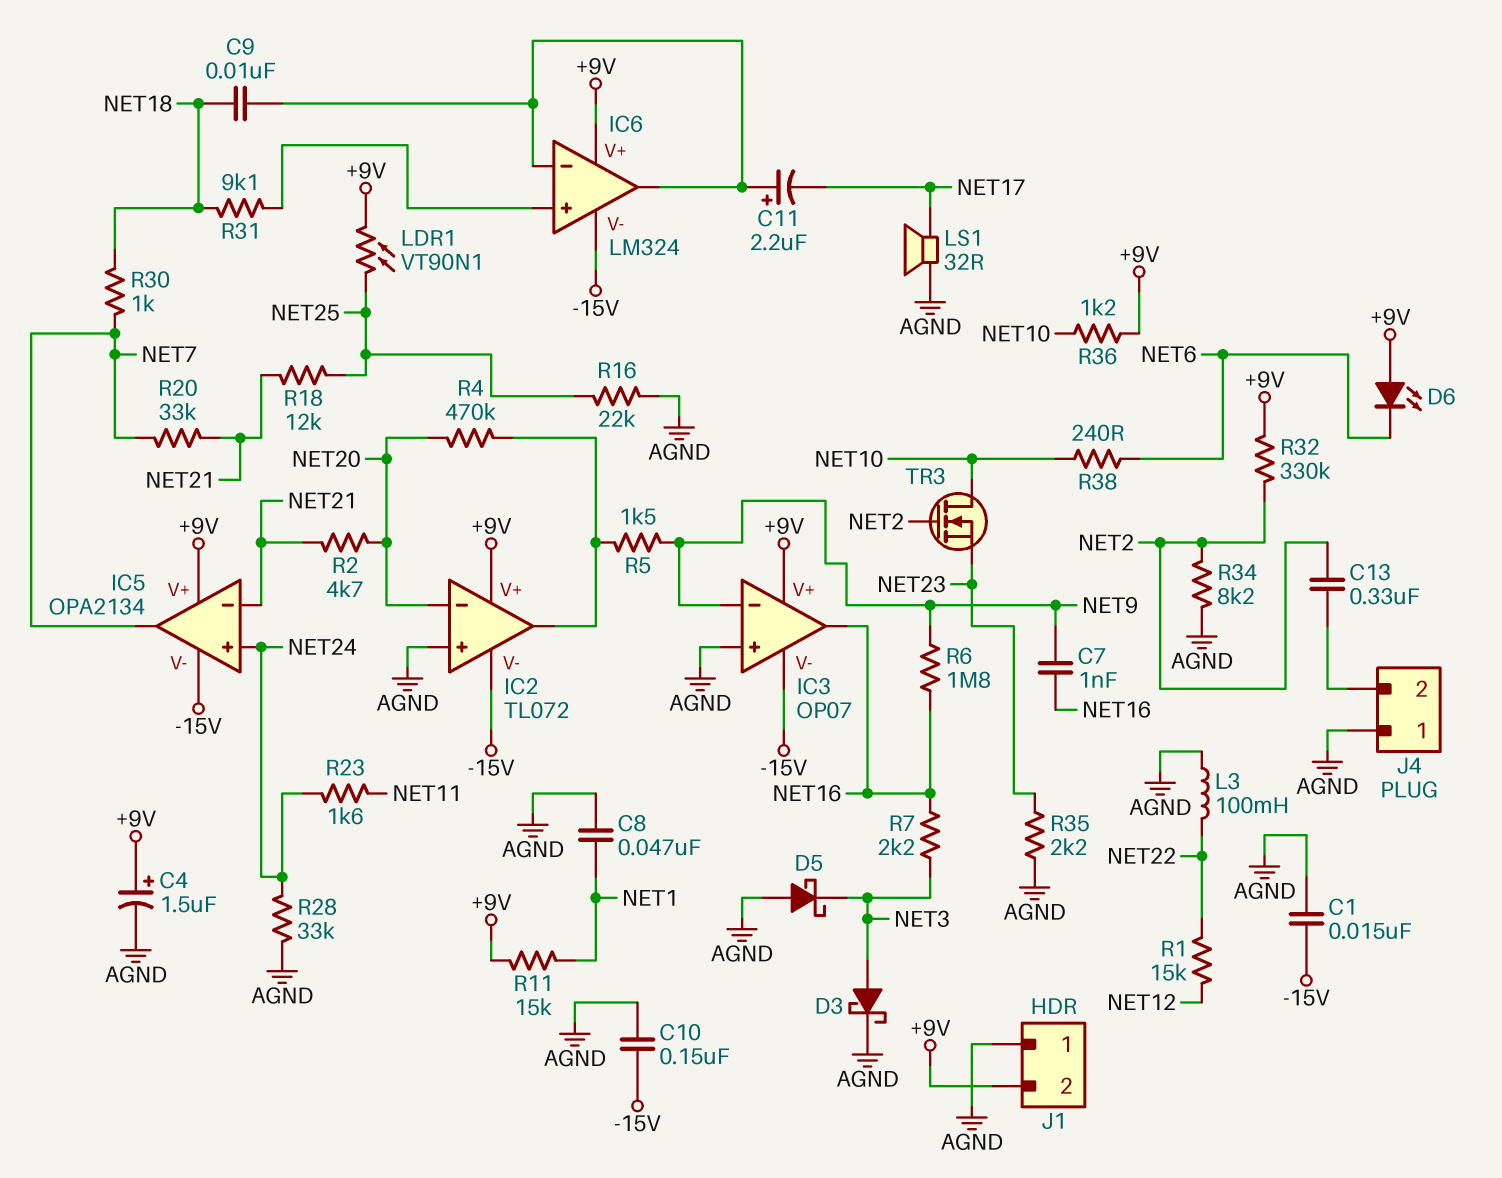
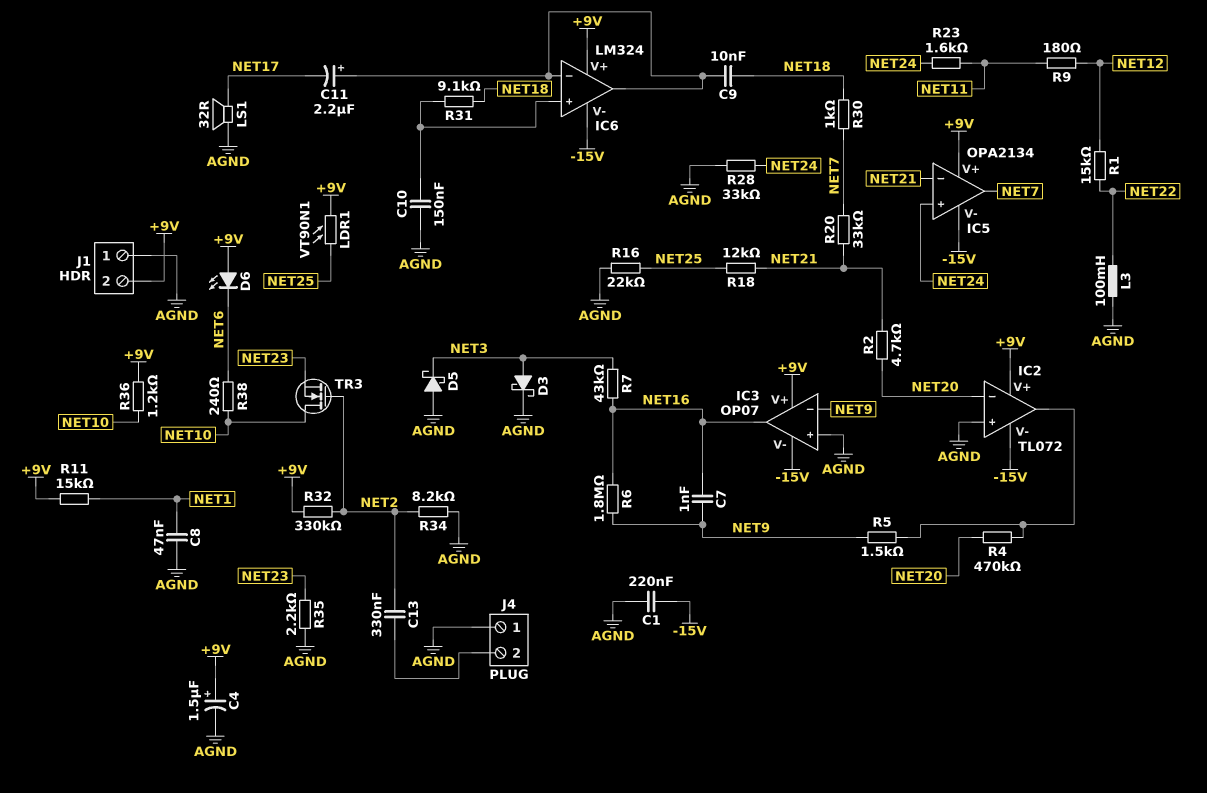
C1: 15nF (-15V, AGND) -> 220nF (-15V, AGND)
C10: 150nF (-15V, AGND) -> 150nF (AGND, IC6/in+)
R7: 2.2k (NET3, NET16) -> 43k (NET3, NET16)
R9: none -> 180 (NET11, NET12)

